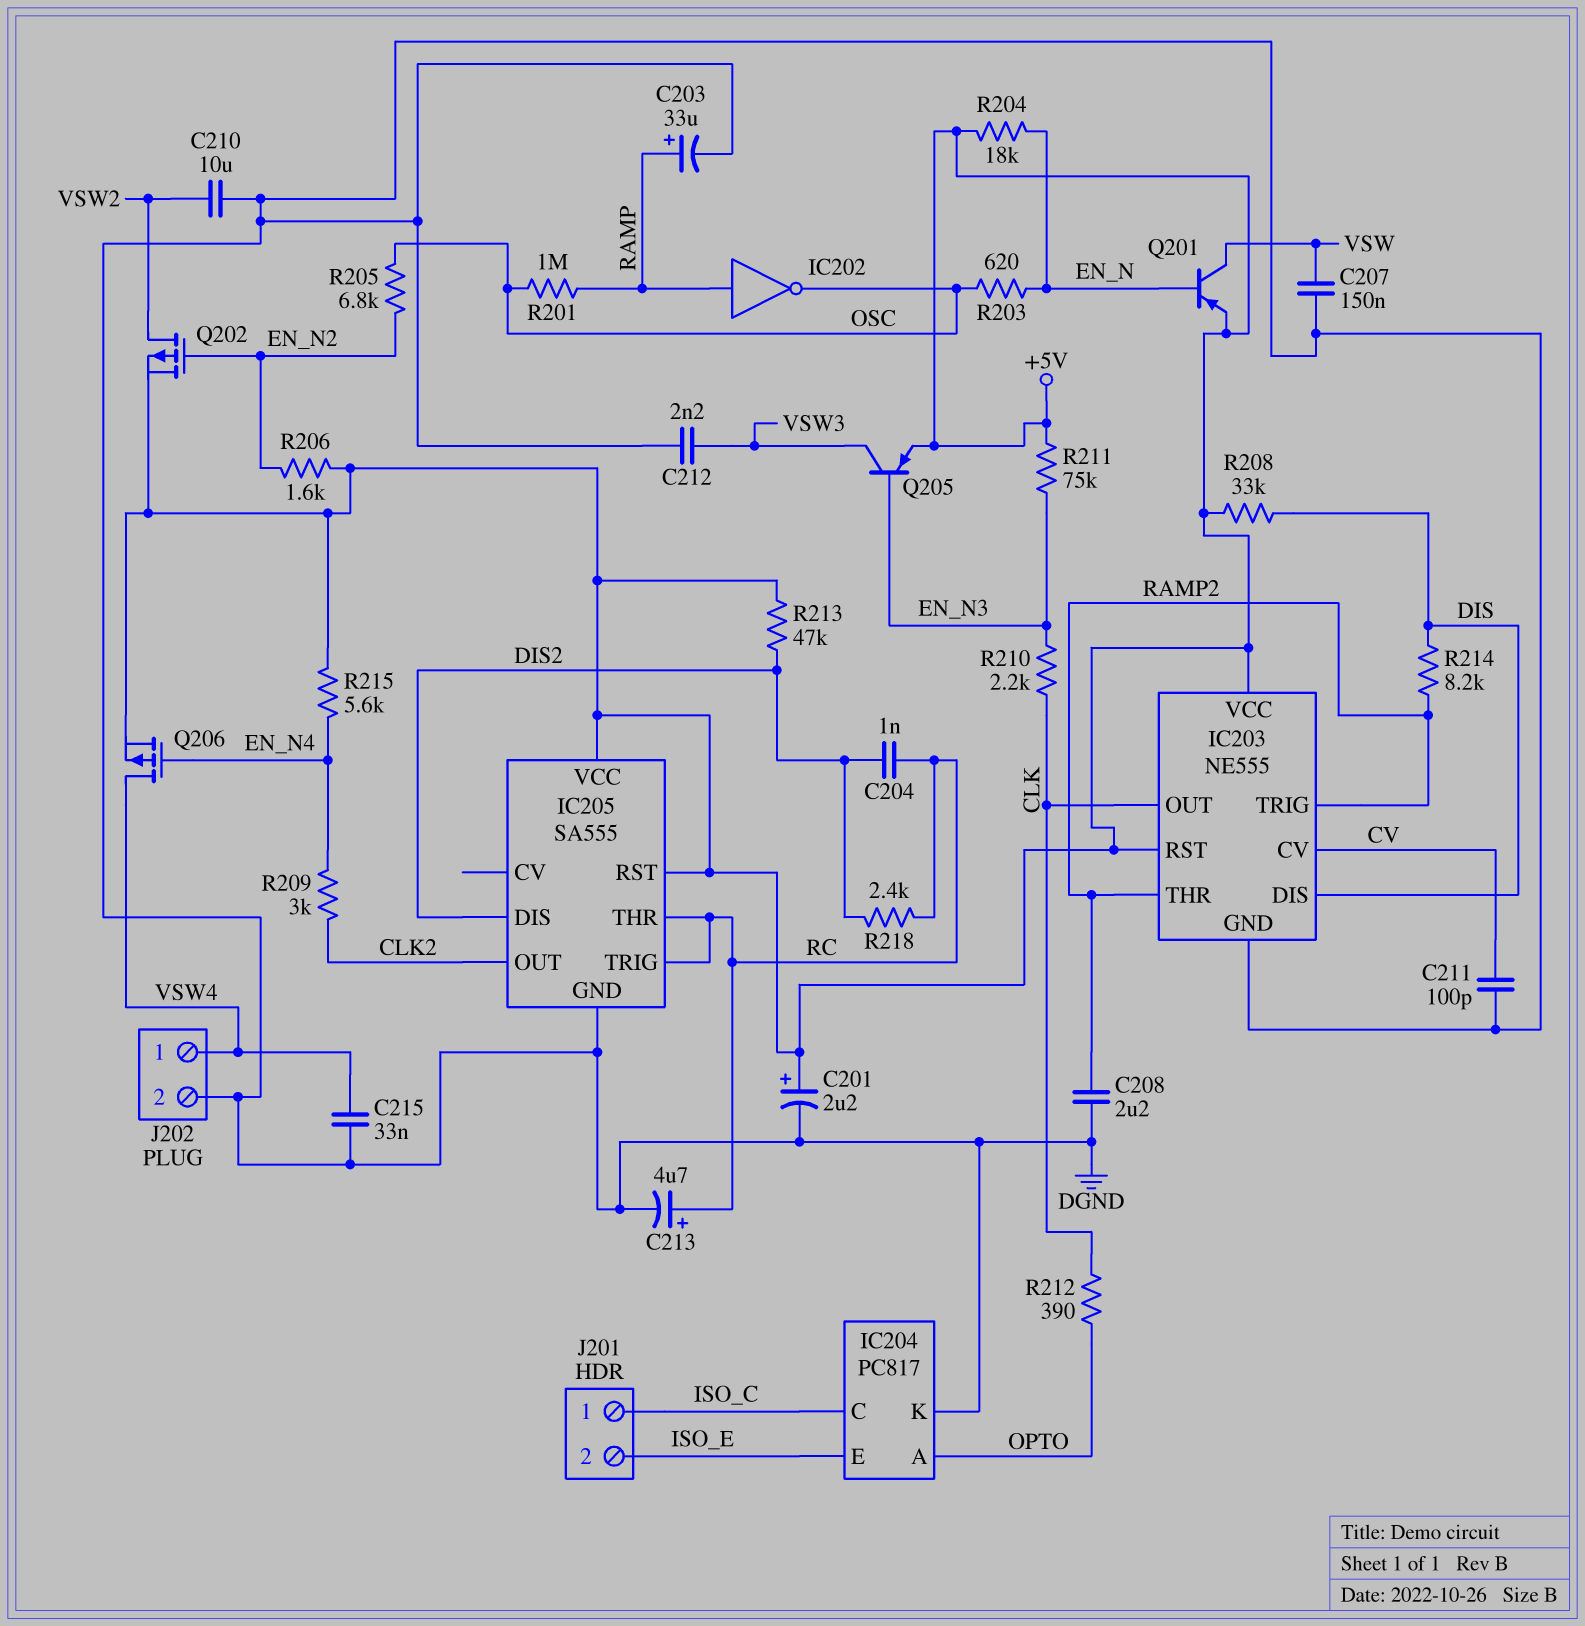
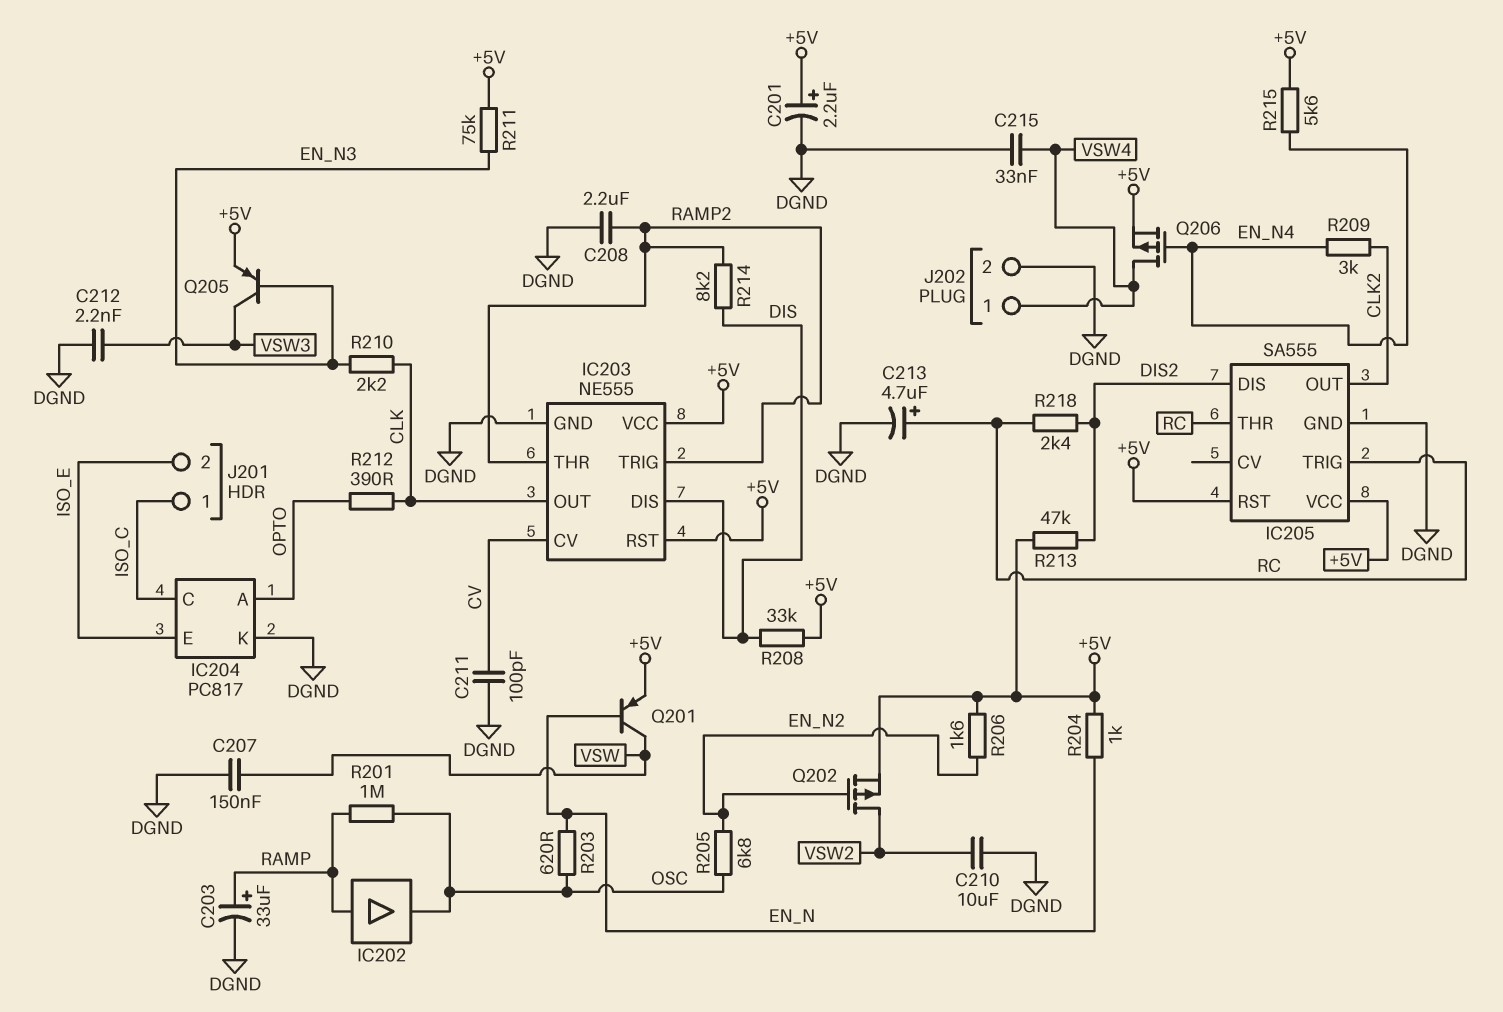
C204: 1nF (DIS2, RC) -> none
IC202: NOT (in RAMP, out OSC) -> buffer (in RAMP, out OSC)
R204: 18k (+5V, EN_N) -> 1k (+5V, EN_N)

